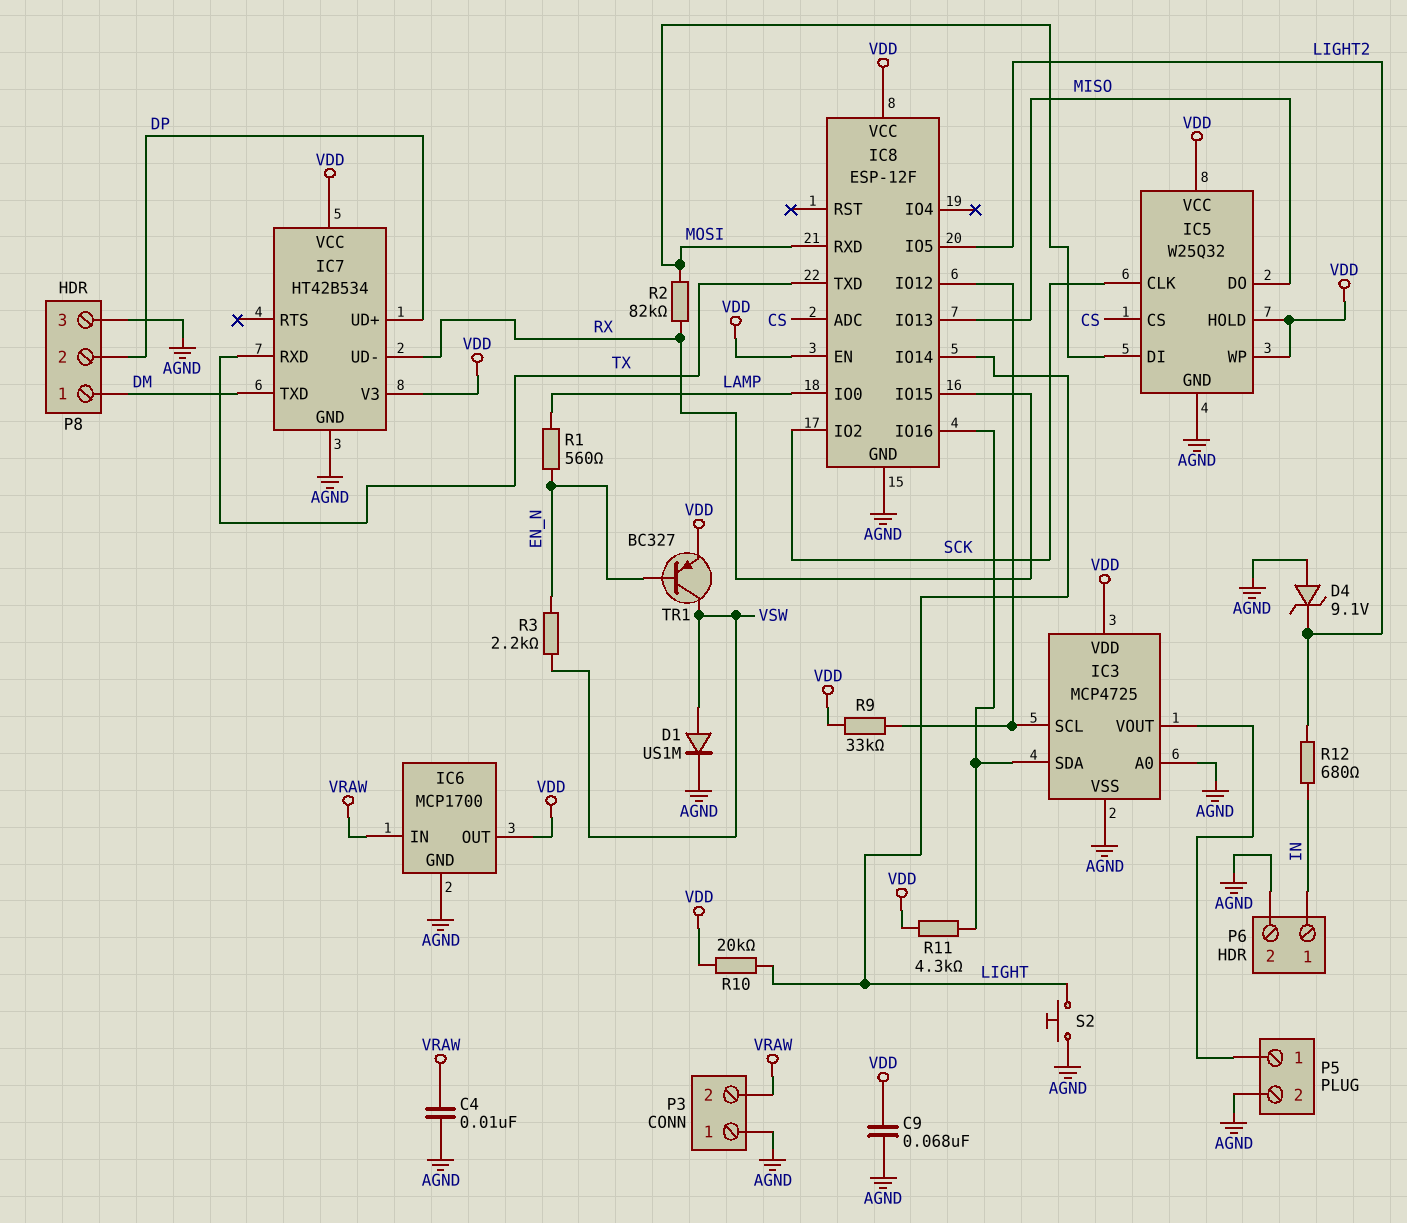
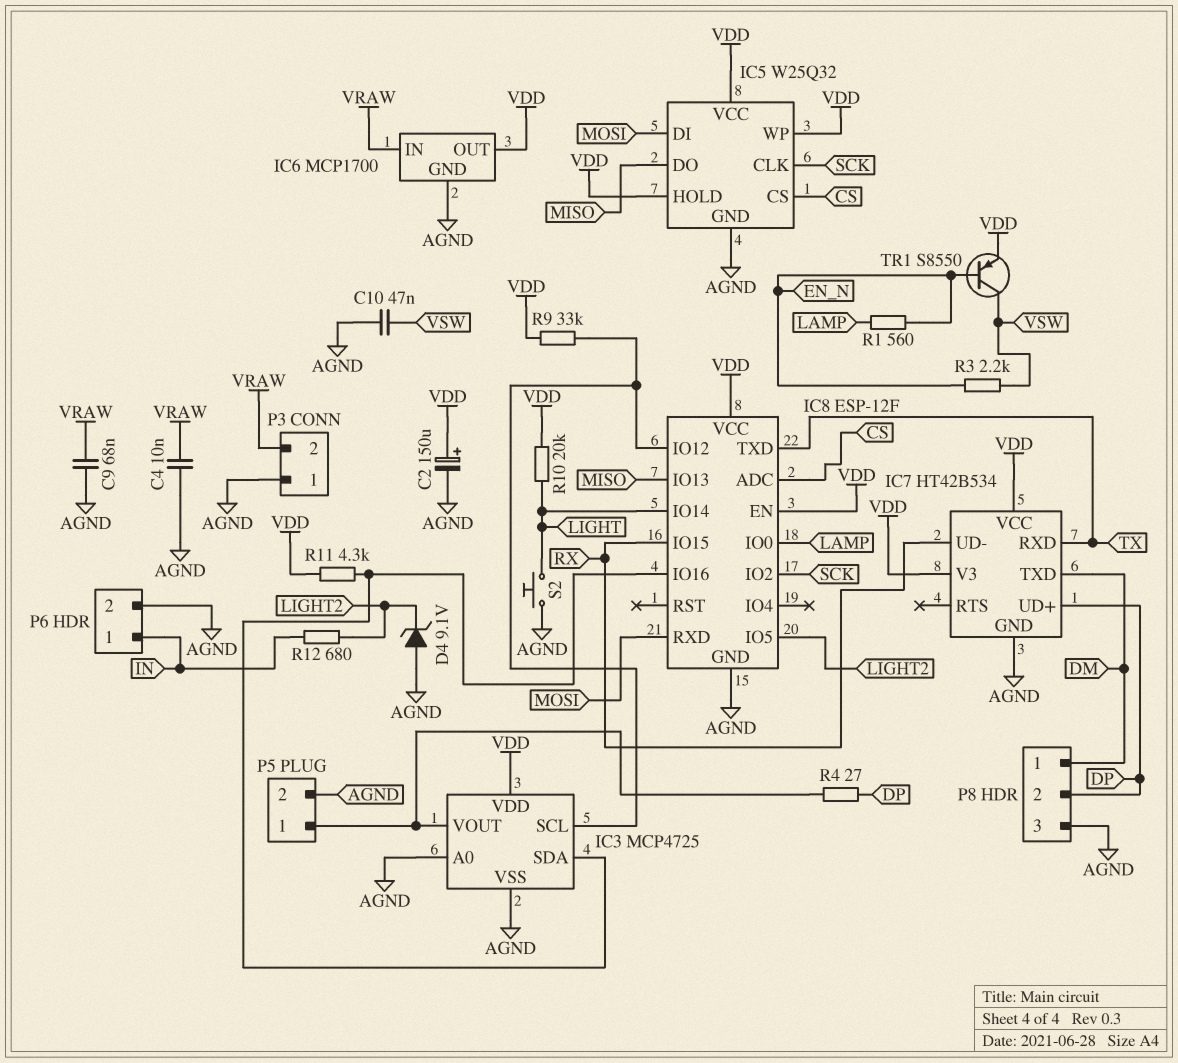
C2: none -> 150uF (plus VDD, minus AGND)
C9: 68nF (AGND, VDD) -> 68nF (AGND, VRAW)
C10: none -> 47nF (AGND, VSW)
D1: diode US1M (A VSW, K AGND) -> none
R2: 82k (MOSI, RX) -> none
R4: none -> 27 (DP, IC3/VOUT)
TR1: PNP BC327 (B EN_N, C VSW, E VDD) -> PNP S8550 (B EN_N, C VSW, E VDD)

